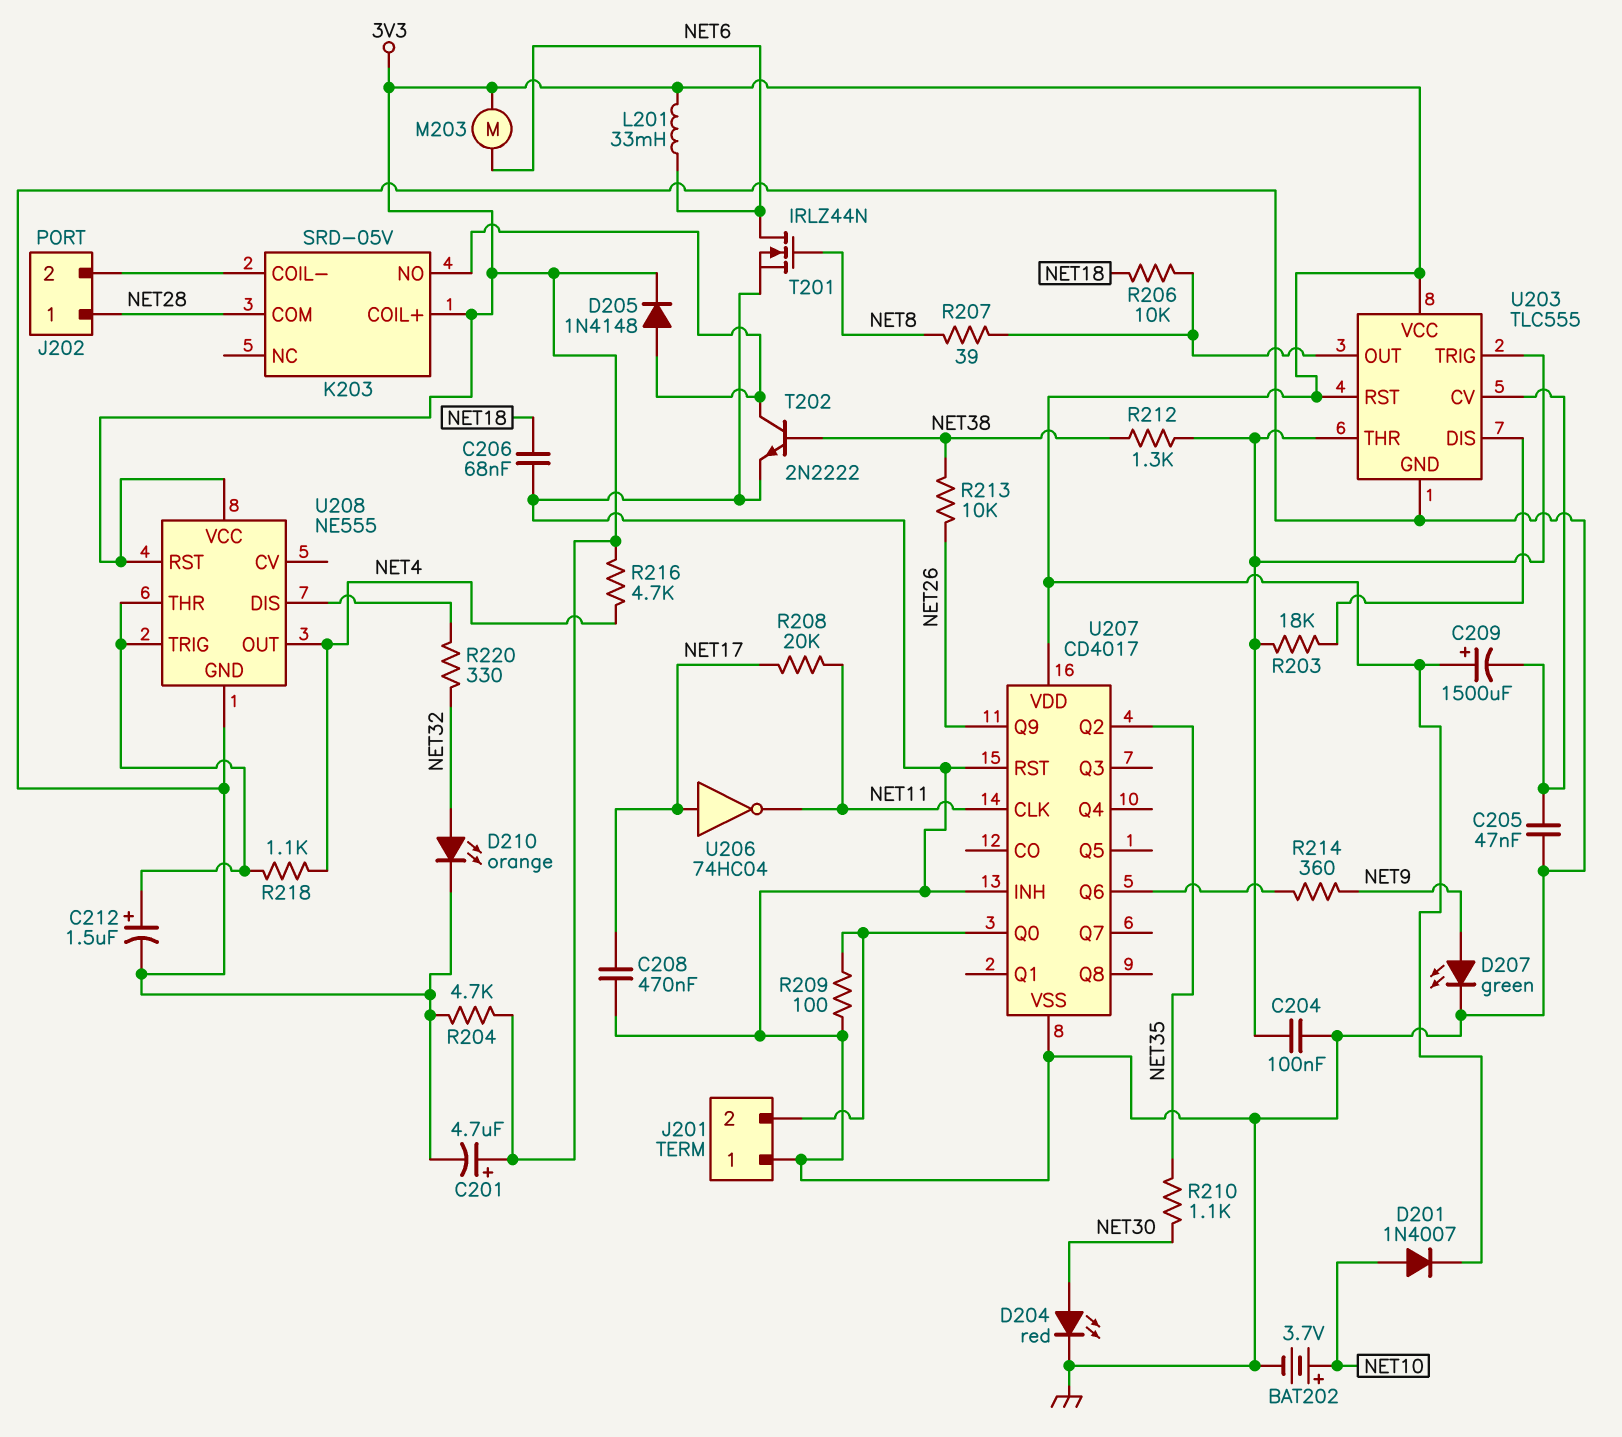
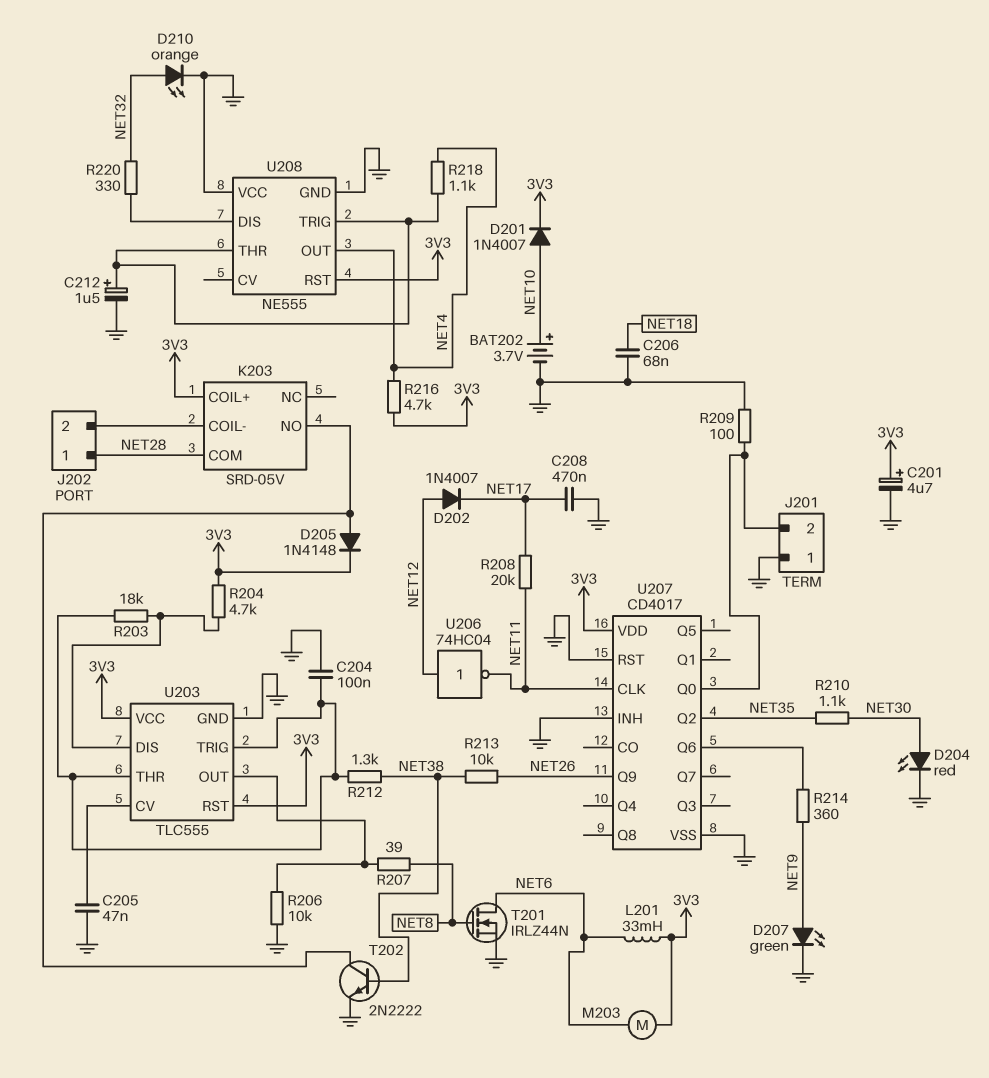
C209: 1500uF (plus 3V3, minus U203/CV) -> none
D202: none -> diode 1N4007 (A NET12, K NET17)
R204: 4.7k (3V3, GND) -> 4.7k (3V3, U203/DIS)
R206: 10k (NET18, U203/OUT) -> 10k (GND, U203/OUT)
U206: NOT 74HC04 (in NET17, out NET11) -> NOT 74HC04 (in NET12, out NET11)
U208 pin VCC: 3V3 -> GND

